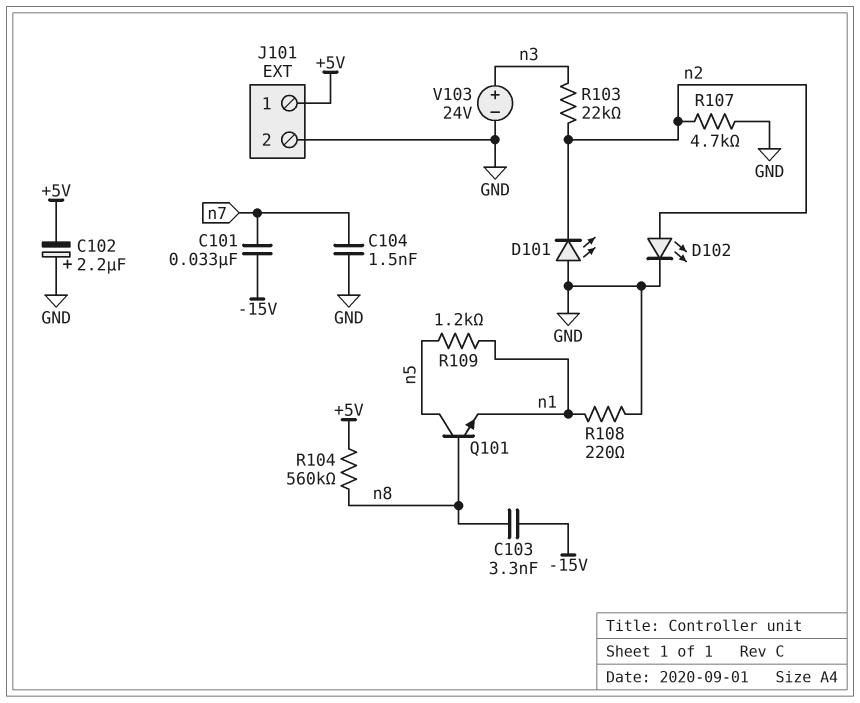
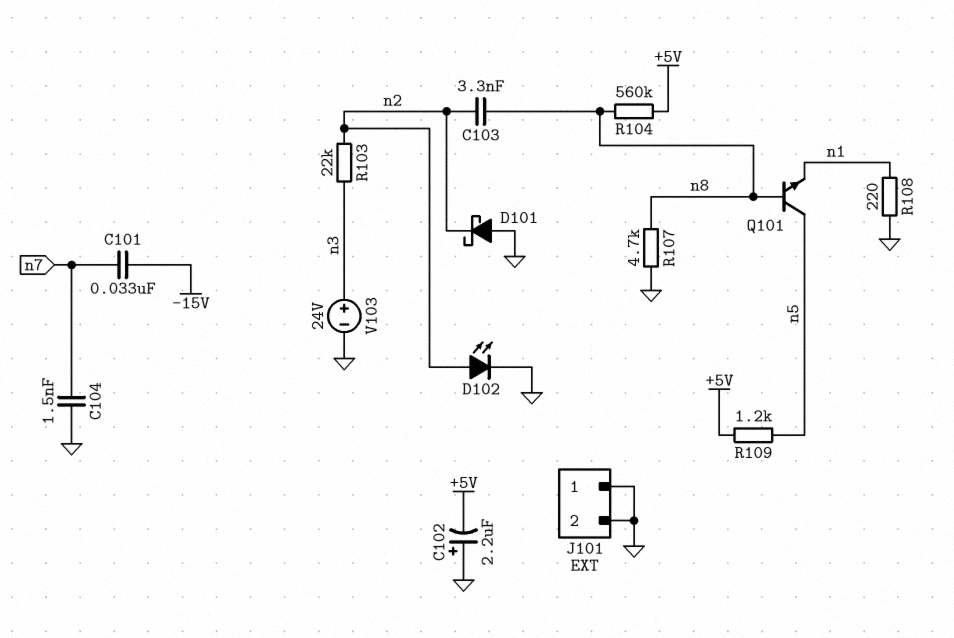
C103: 3.3nF (-15V, n8) -> 3.3nF (n2, n8)
D101: LED (A GND, K n2) -> schottky (A GND, K n2)
J101 pin 1: +5V -> GND
R107: 4.7k (GND, n2) -> 4.7k (GND, n8)
R109: 1.2k (n1, n5) -> 1.2k (+5V, n5)

